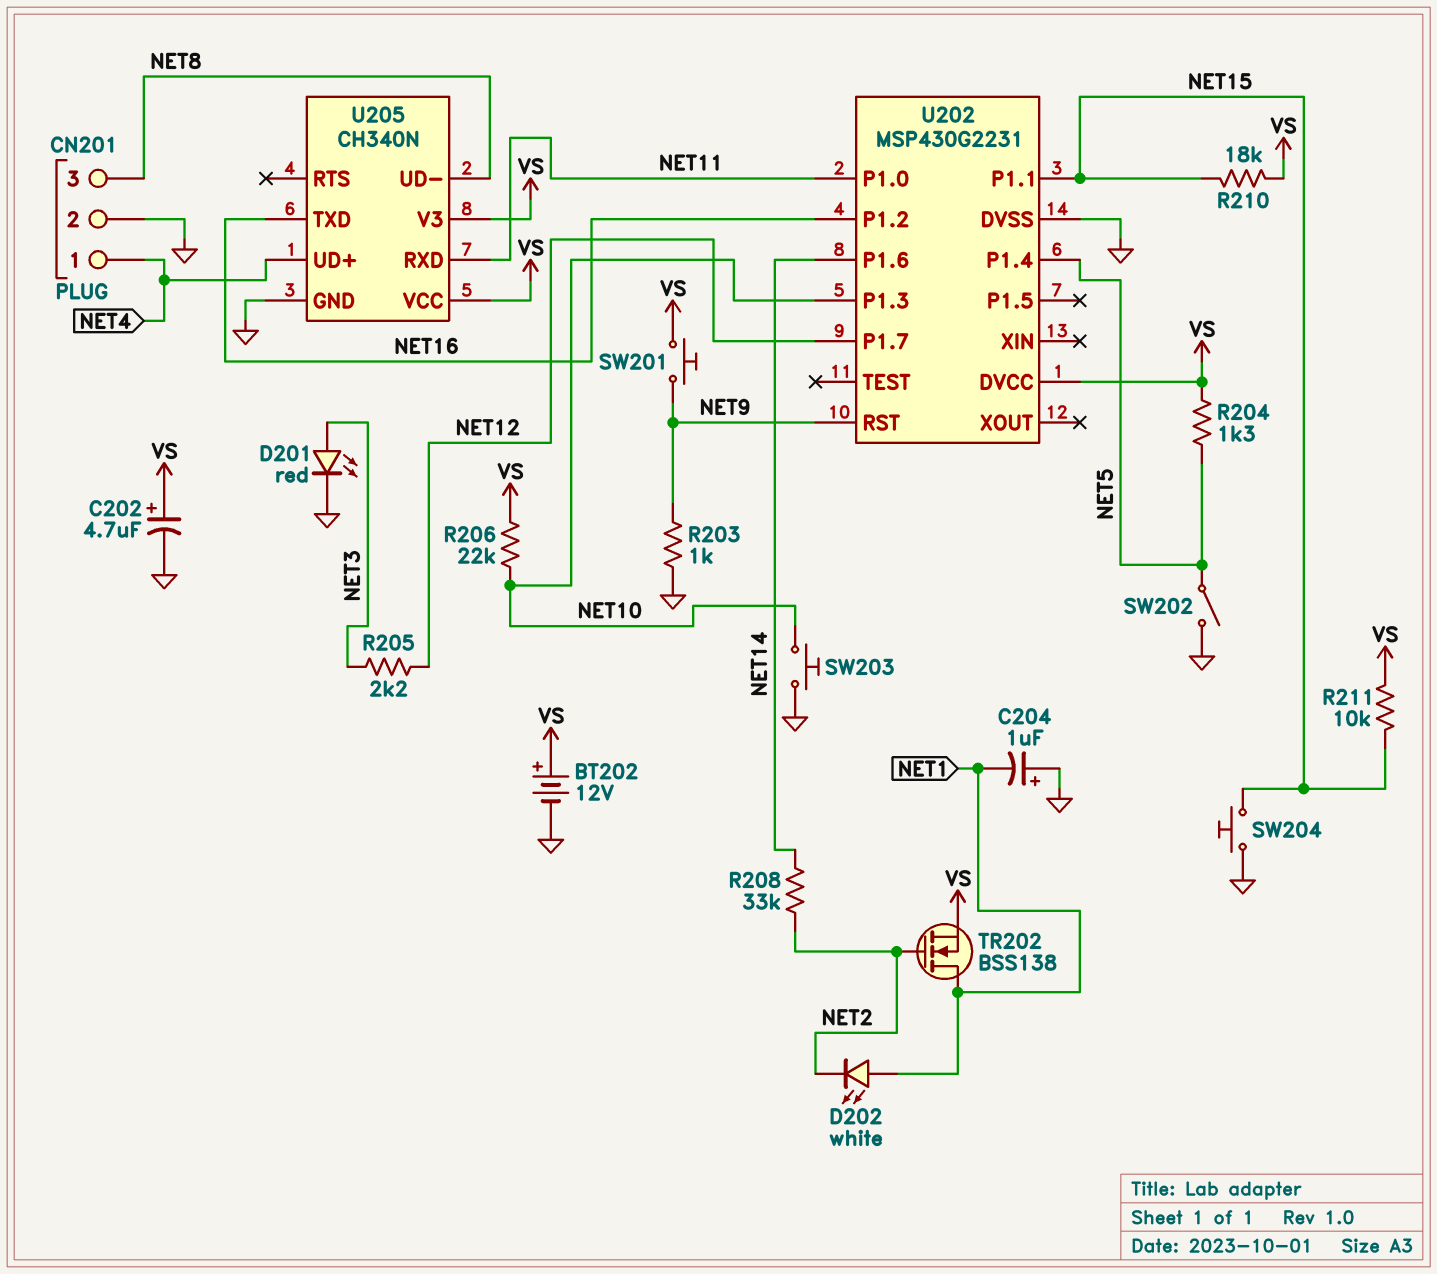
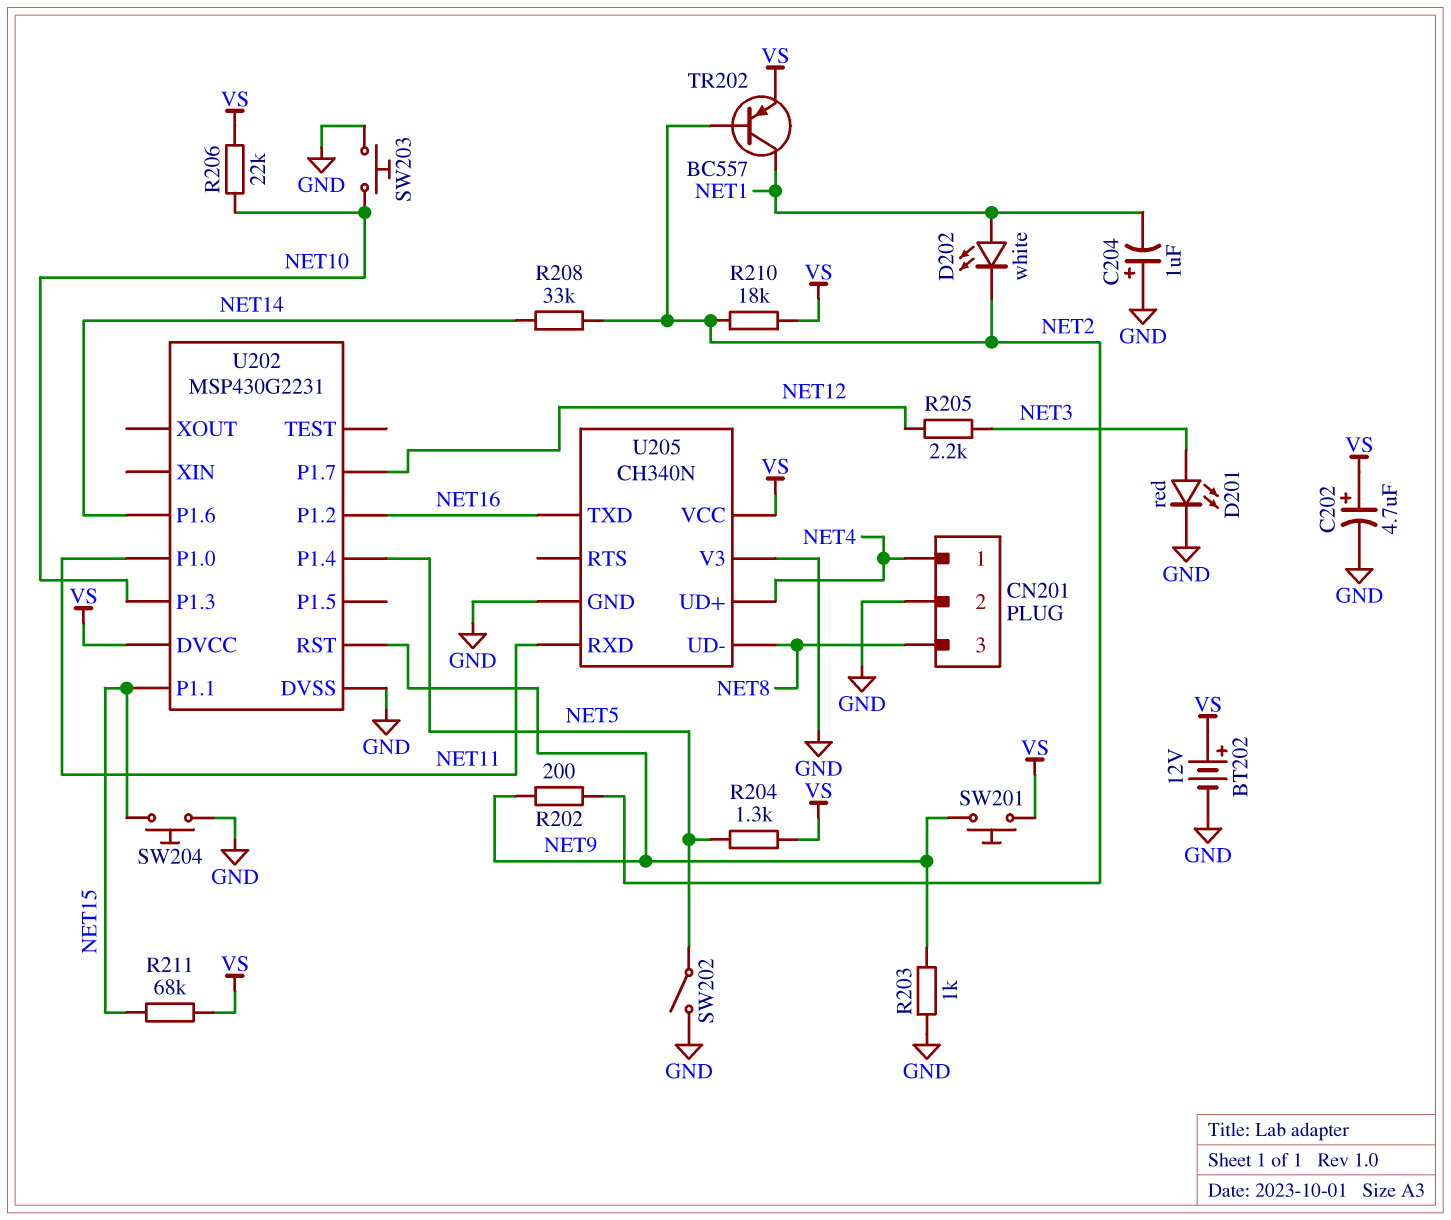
R202: none -> 200 (NET2, NET9)
R210: 18k (NET15, VS) -> 18k (NET2, VS)
R211: 10k (NET15, VS) -> 68k (NET15, VS)
TR202: NMOS BSS138 (G NET2, D NET1, S VS) -> PNP BC557 (B NET2, C NET1, E VS)
U205 pin V3: VS -> GND

